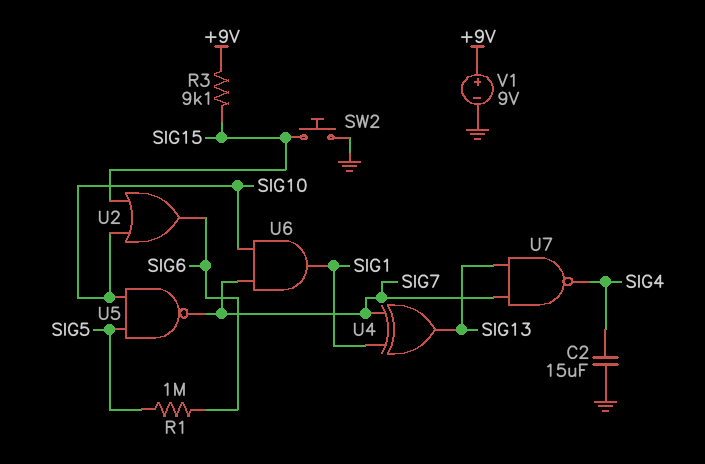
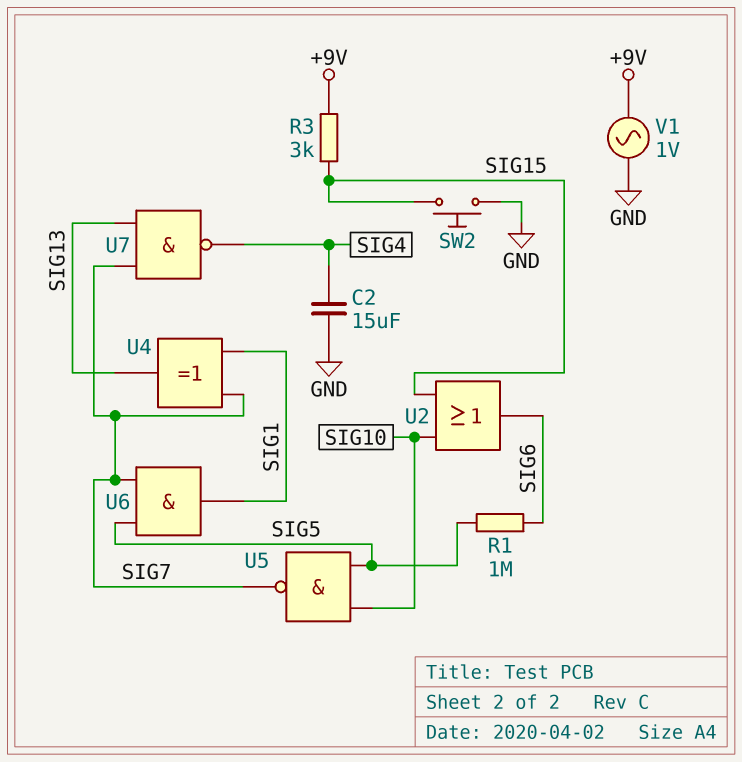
R3: 9.1k (+9V, SIG15) -> 3k (+9V, SIG15)
U6: AND (in SIG7, in SIG10, out SIG1) -> AND (in SIG5, in SIG7, out SIG1)
V1: 9V (plus +9V, minus GND) -> AC 1V (+9V, GND)

